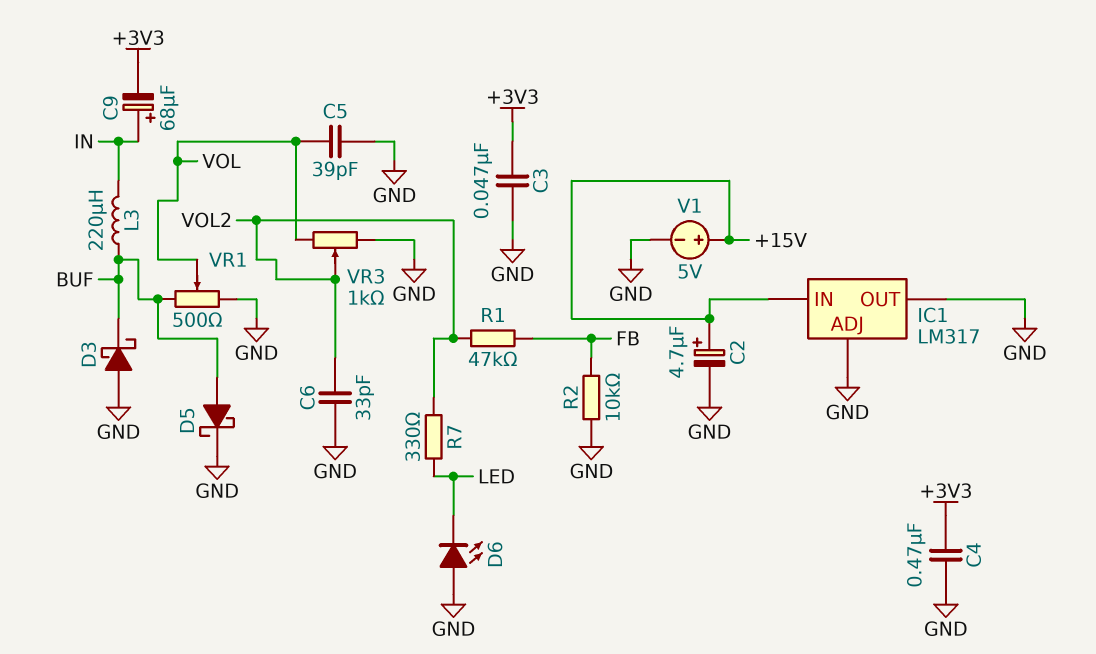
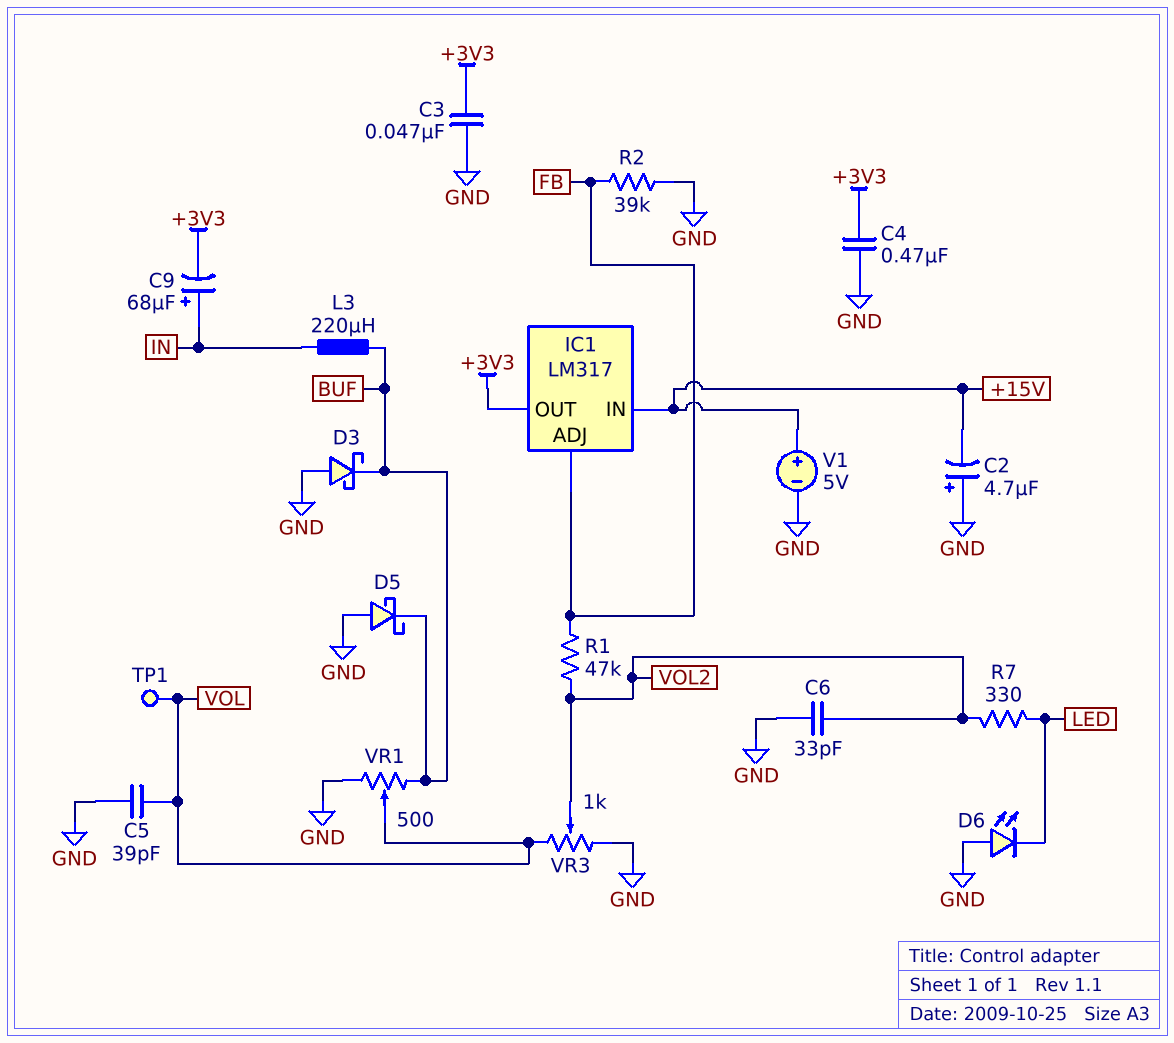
C2: 4.7uF (plus +15V, minus GND) -> 4.7uF (plus GND, minus +15V)
D5: schottky (A BUF, K GND) -> schottky (A GND, K BUF)
IC1 pin ADJ: GND -> FB
IC1 pin OUT: GND -> +3V3
R2: 10k (FB, GND) -> 39k (FB, GND)
TP1: none -> test point (VOL)

